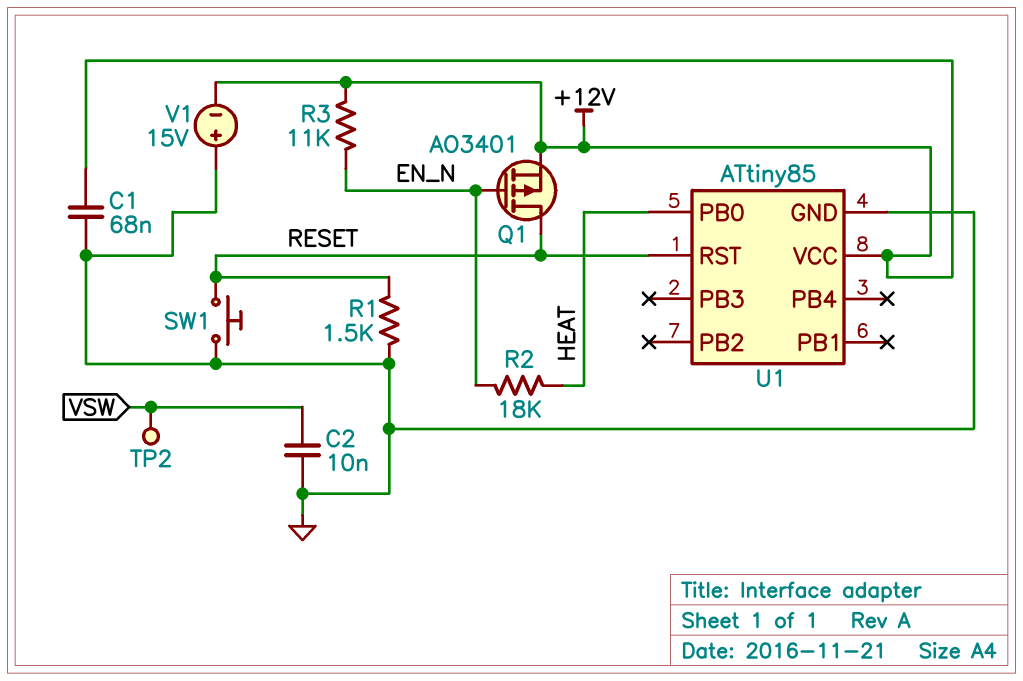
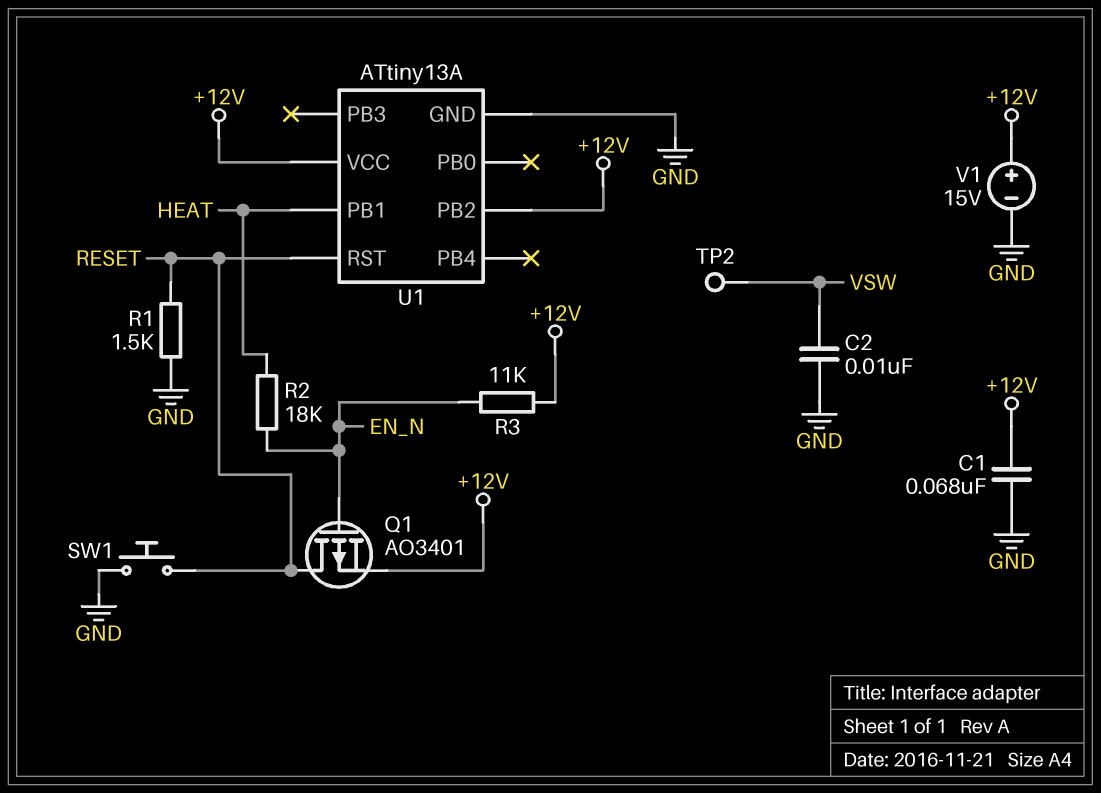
U1: ATtiny85 -> ATtiny13A
U1 pin PB0: HEAT -> none
U1 pin PB1: none -> HEAT
U1 pin PB2: none -> +12V
V1: 15V (plus GND, minus +12V) -> 15V (plus +12V, minus GND)

